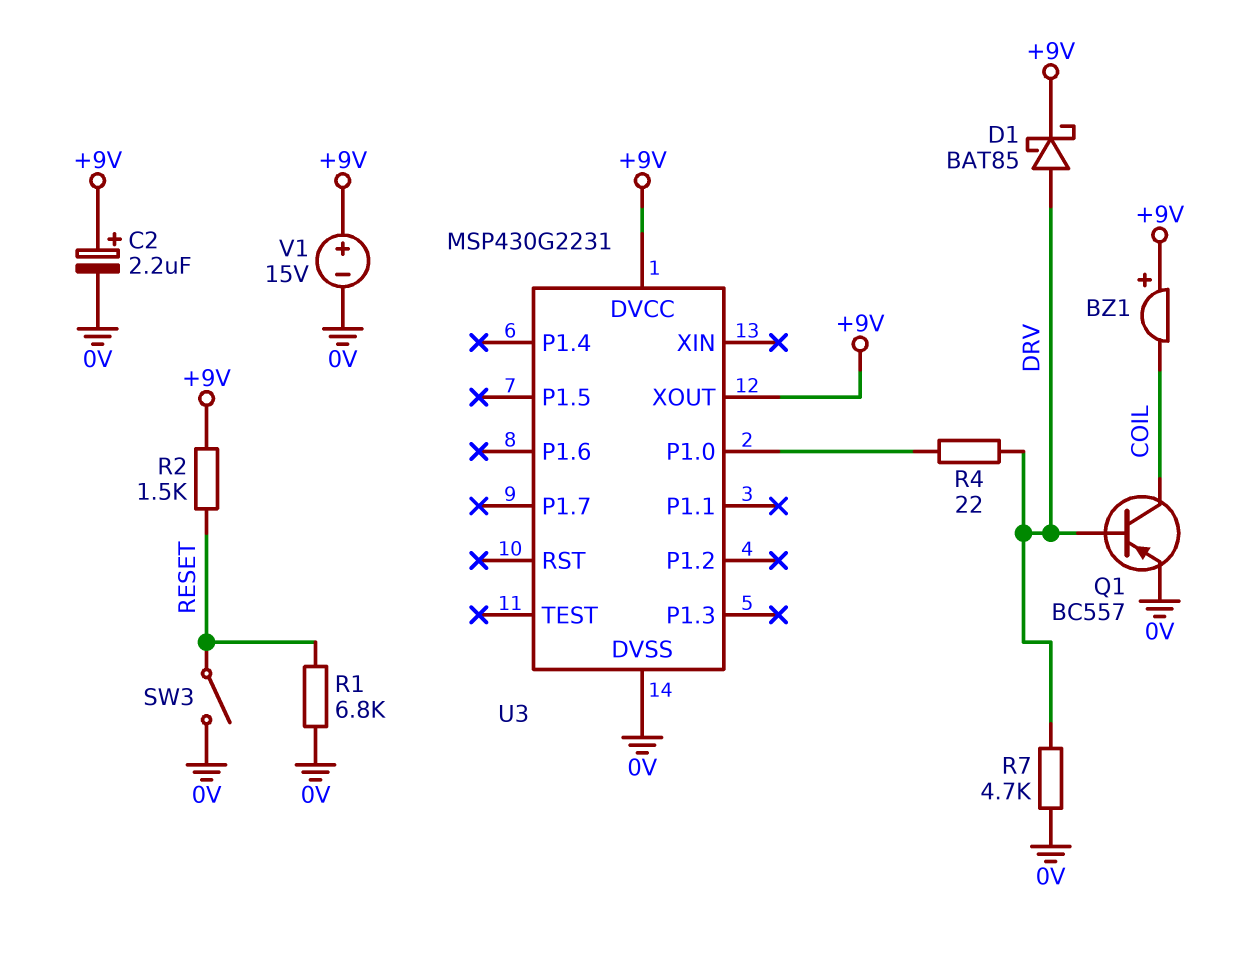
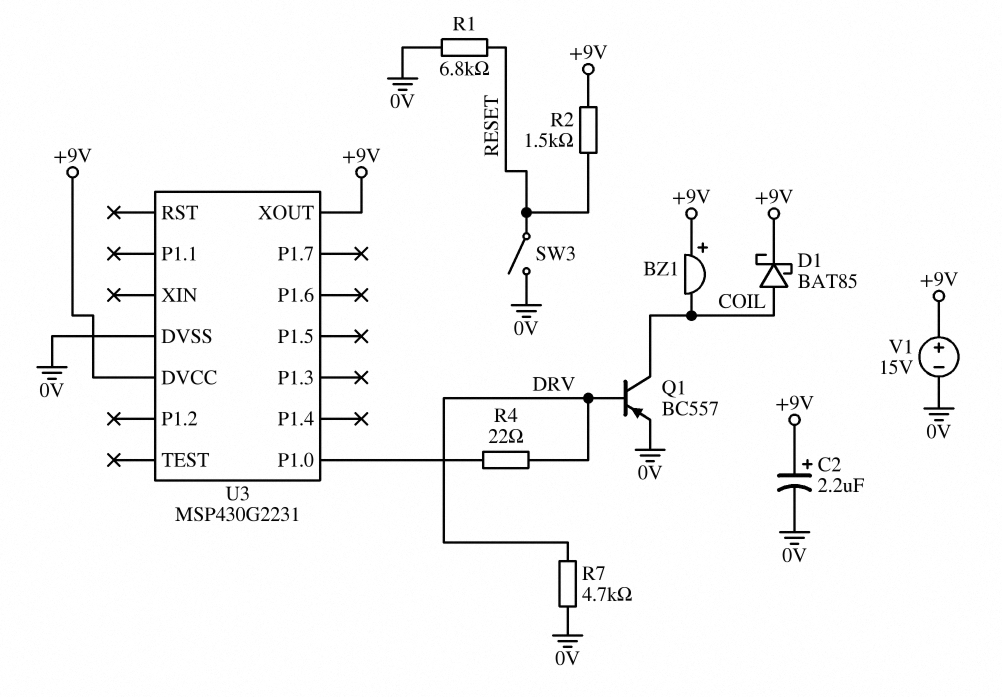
D1: schottky BAT85 (A DRV, K +9V) -> schottky BAT85 (A COIL, K +9V)

